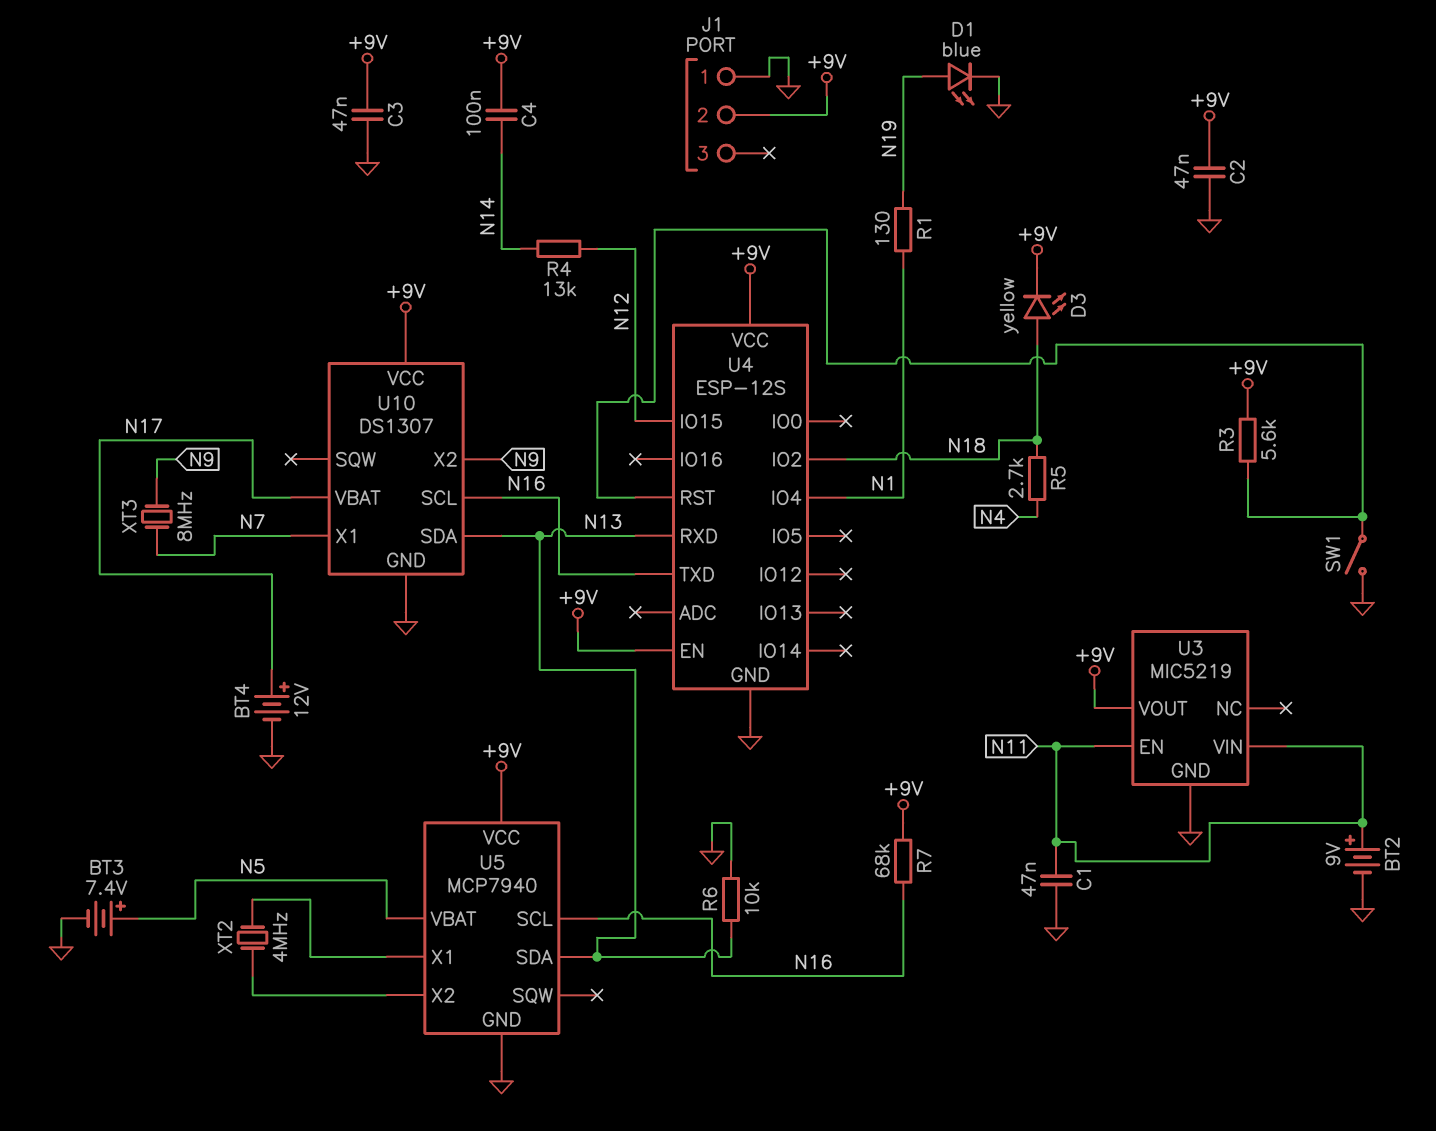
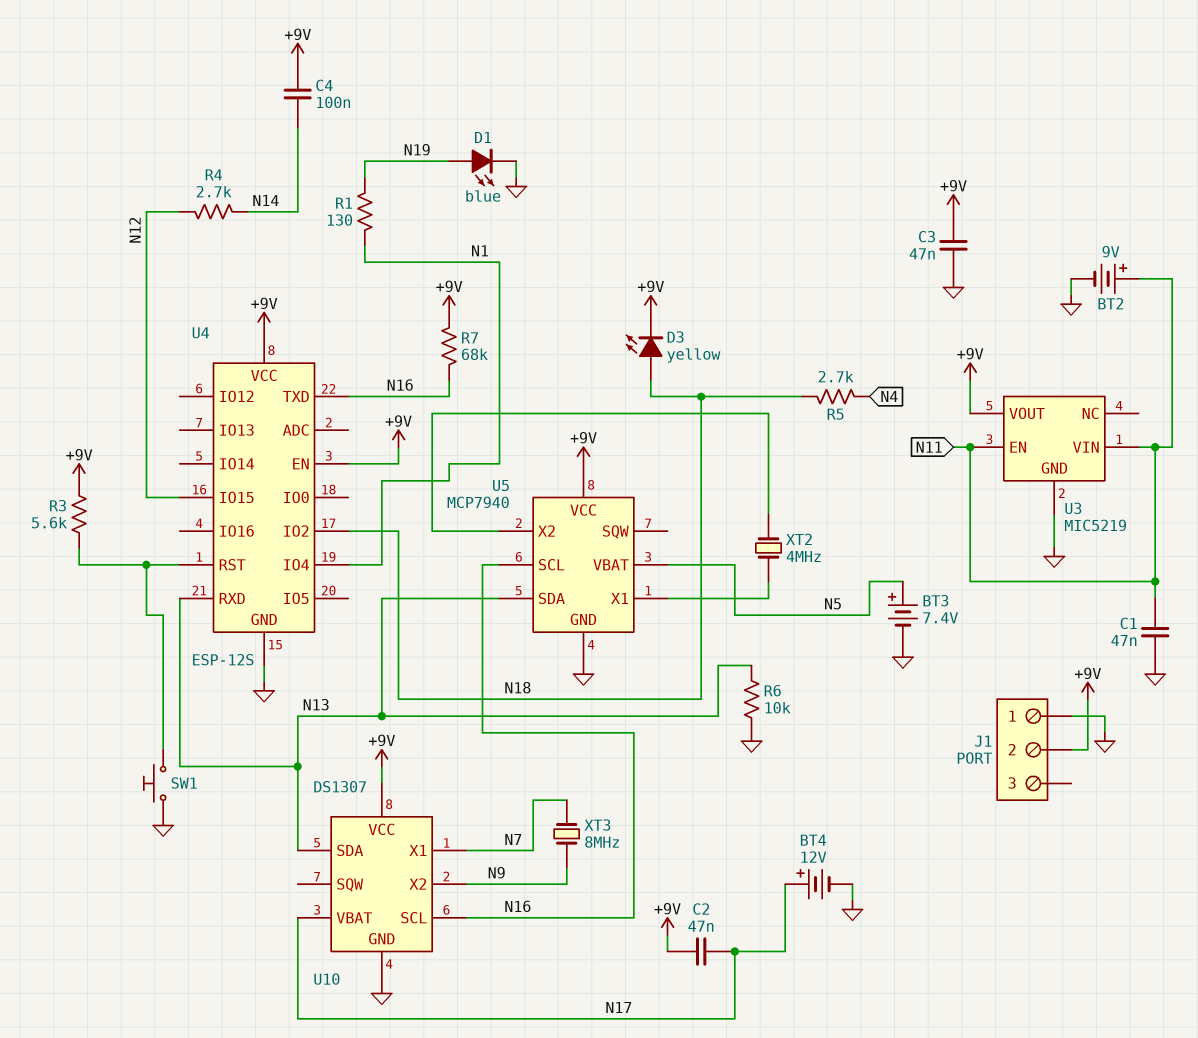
C2: 47nF (+9V, GND) -> 47nF (+9V, N17)
R4: 13k (N12, N14) -> 2.7k (N12, N14)
SW1: switch (GND, U4/RST) -> button (GND, U4/RST)

